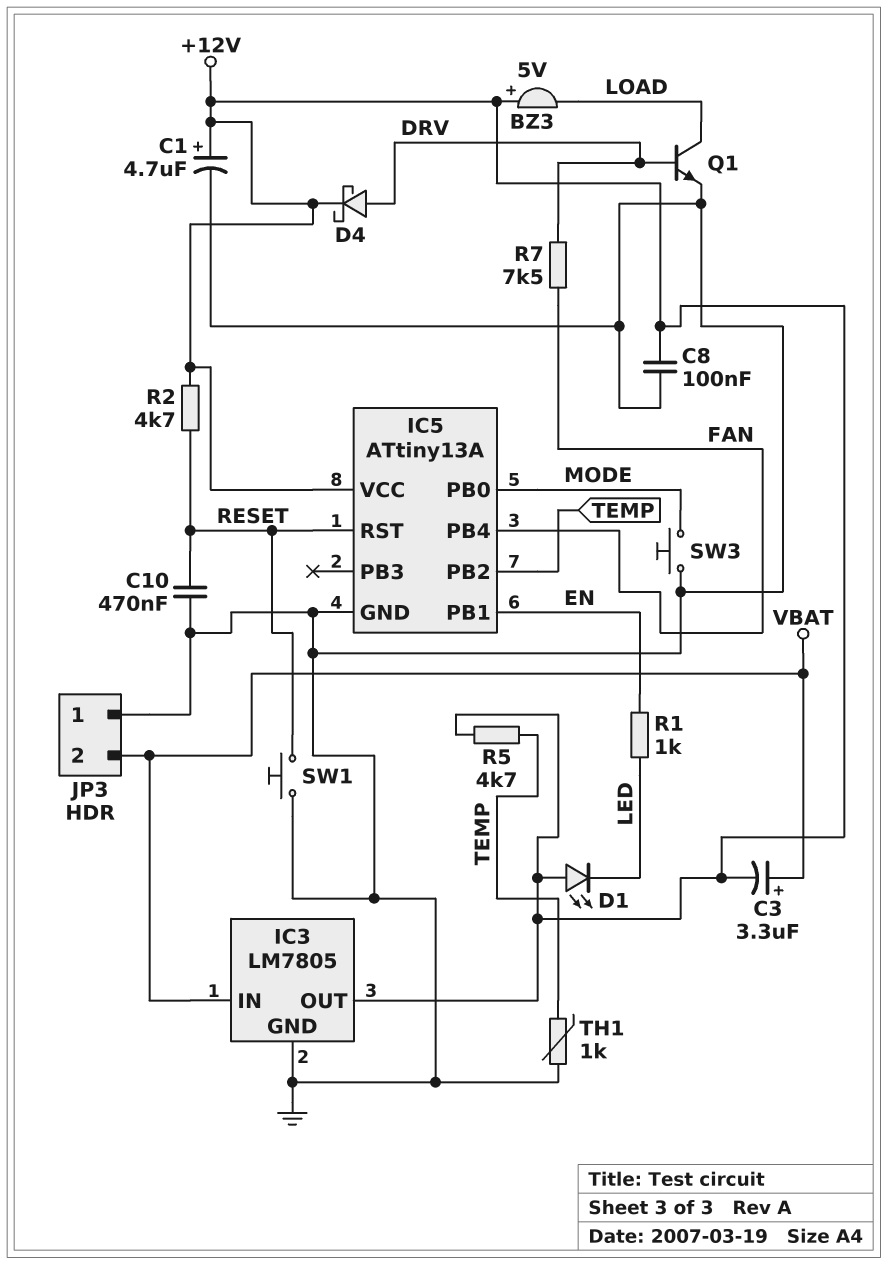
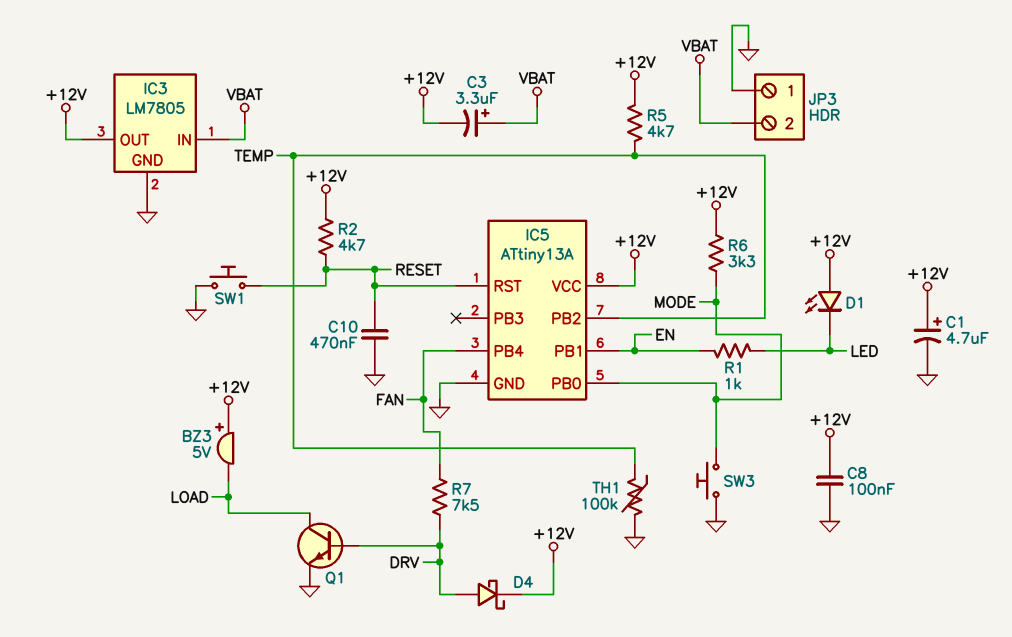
R6: none -> 3.3k (+12V, MODE)
TH1: 1k (GND, TEMP) -> 100k (GND, TEMP)

